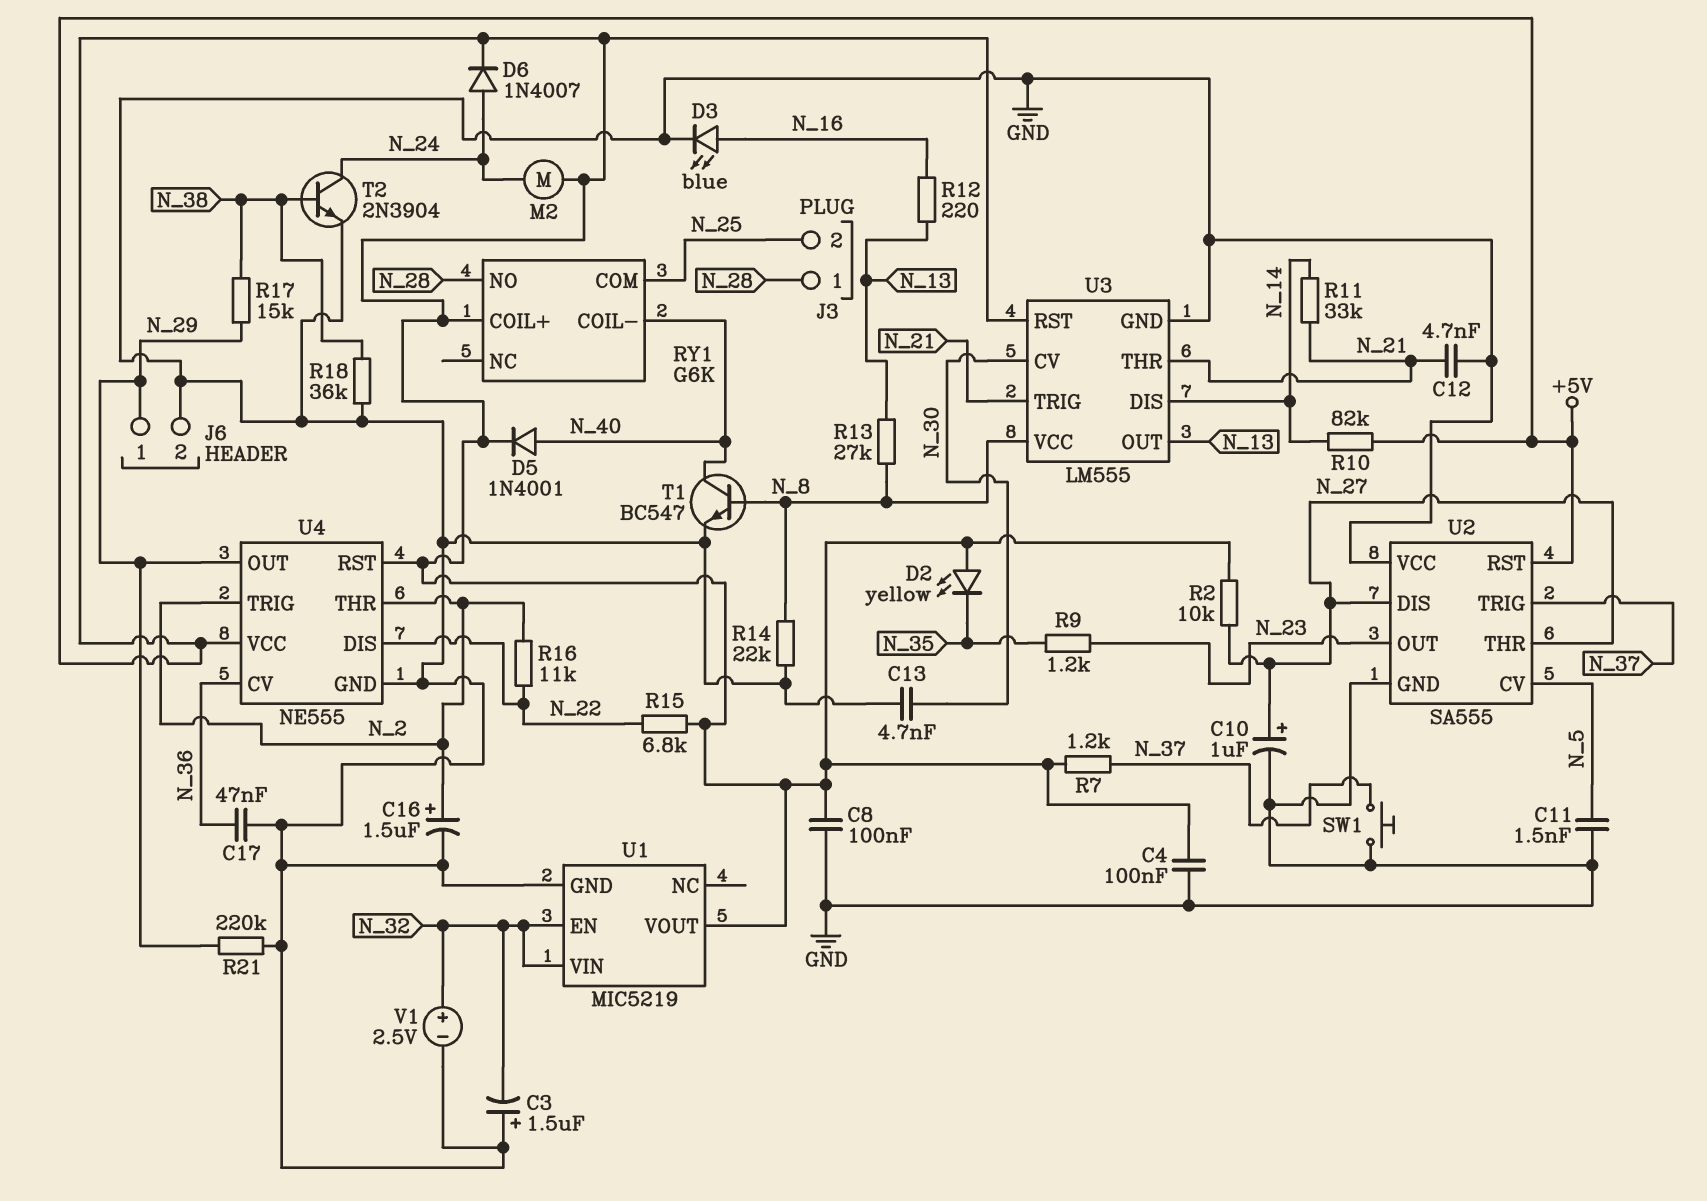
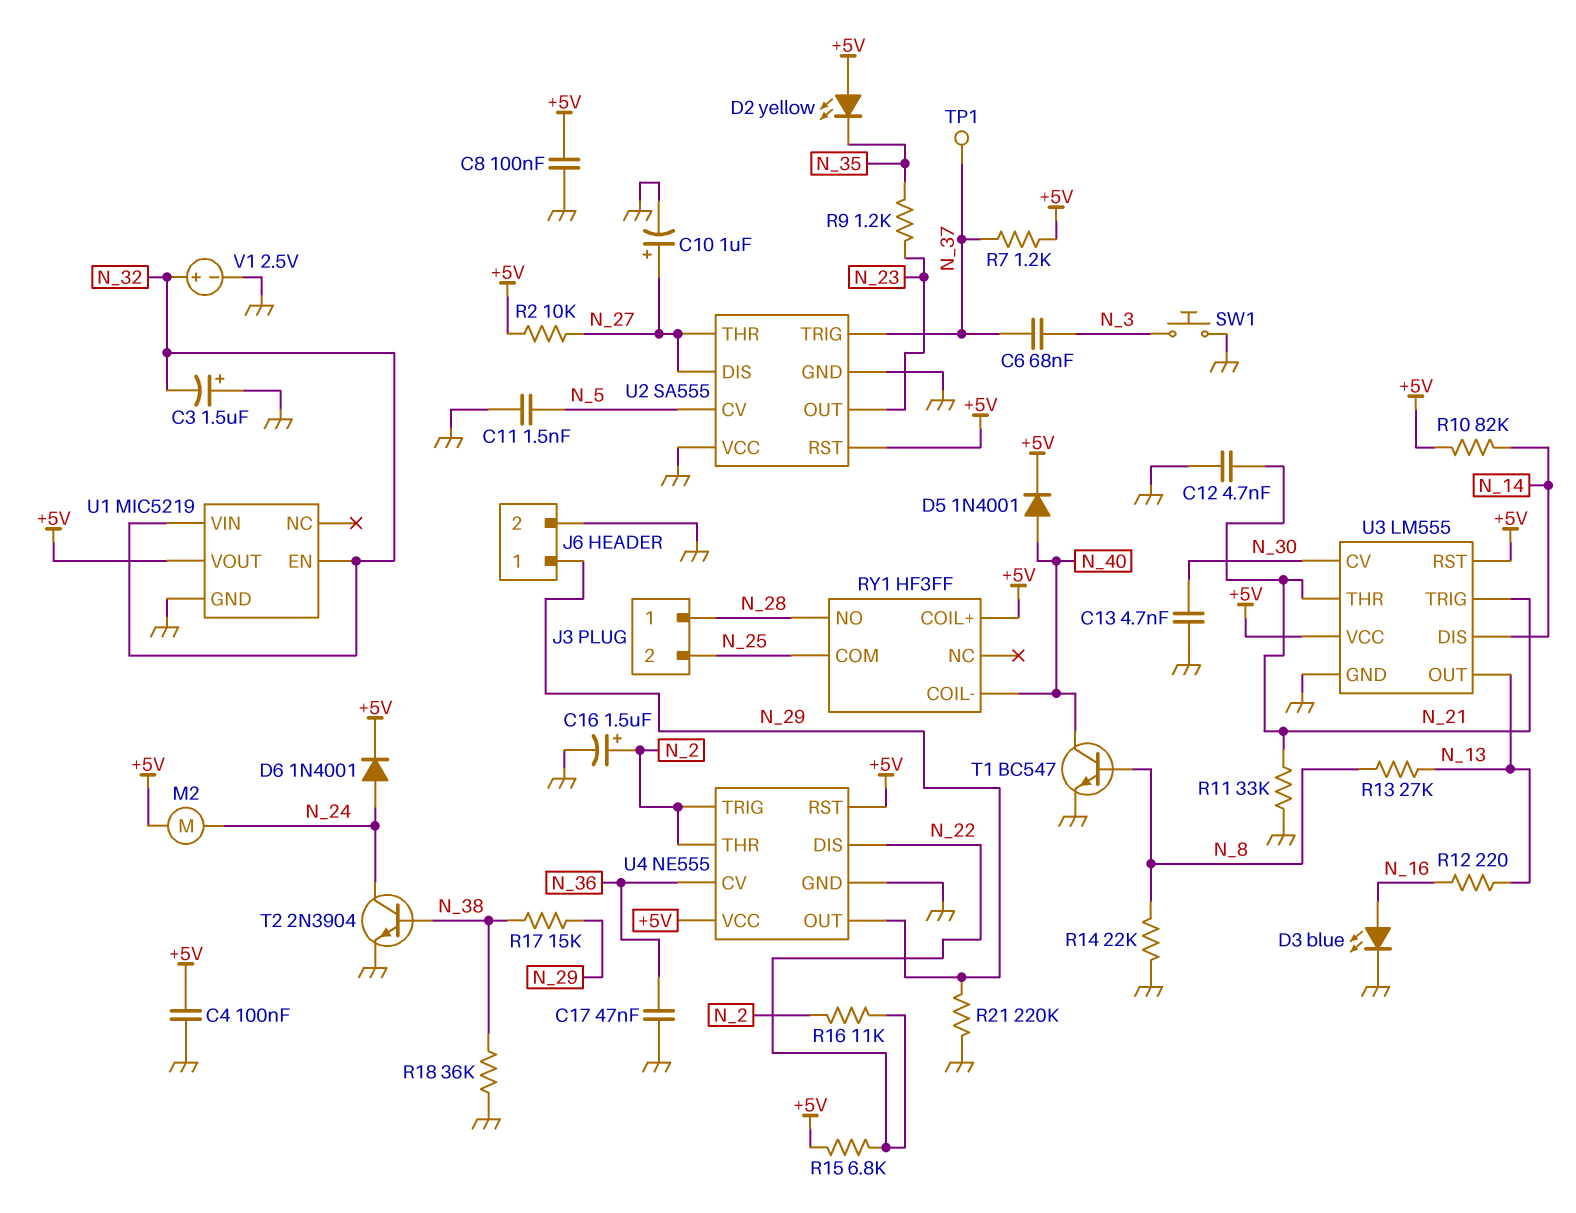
C6: none -> 68nF (N_3, N_37)
D6: diode 1N4007 (A N_24, K +5V) -> diode 1N4001 (A N_24, K +5V)
R11: 33k (N_14, N_21) -> 33k (GND, N_21)
RY1: G6K -> HF3FF
SW1: button (GND, N_37) -> button (GND, N_3)
TP1: none -> test point (N_37)
U3 pin VCC: N_8 -> +5V

